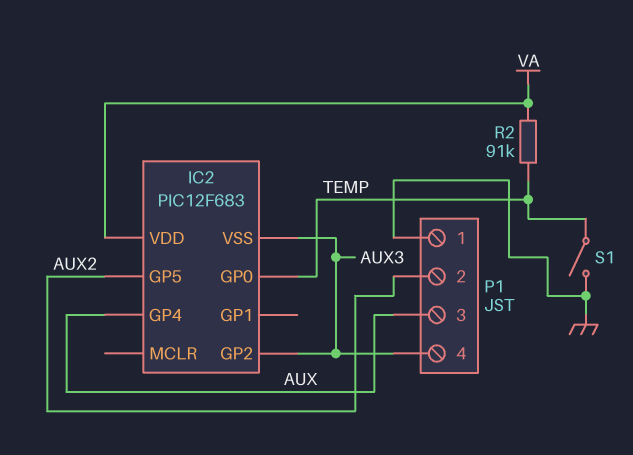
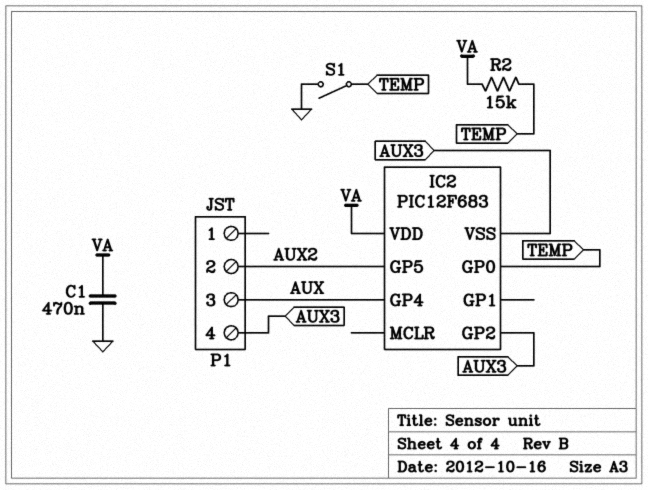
C1: none -> 470nF (GND, VA)
P1 pin 1: GND -> none
R2: 91k (TEMP, VA) -> 15k (TEMP, VA)

